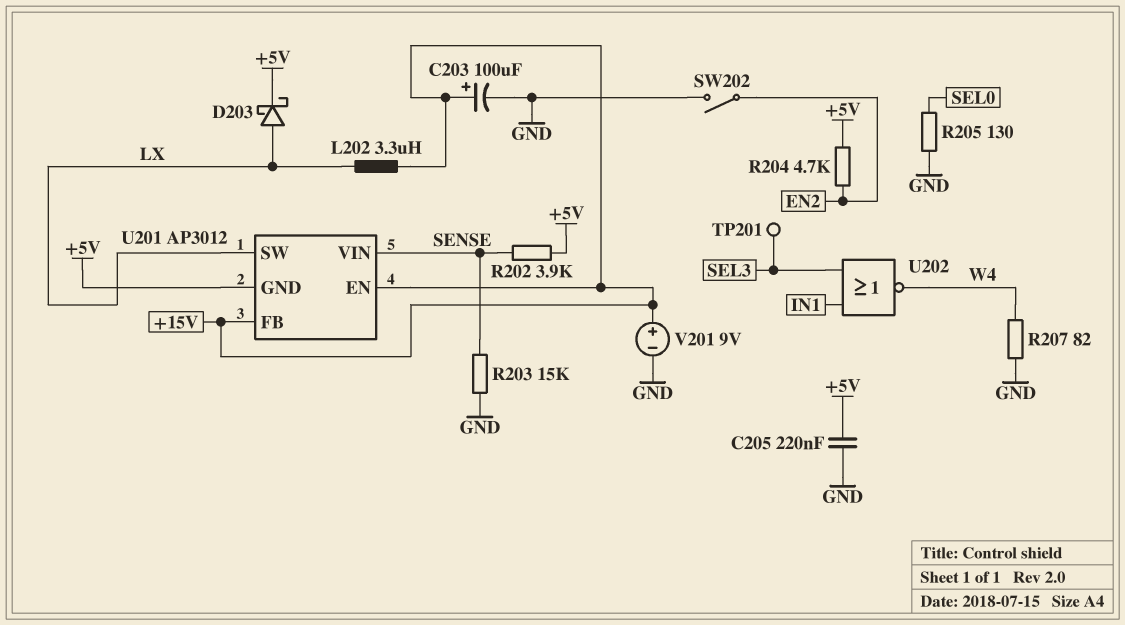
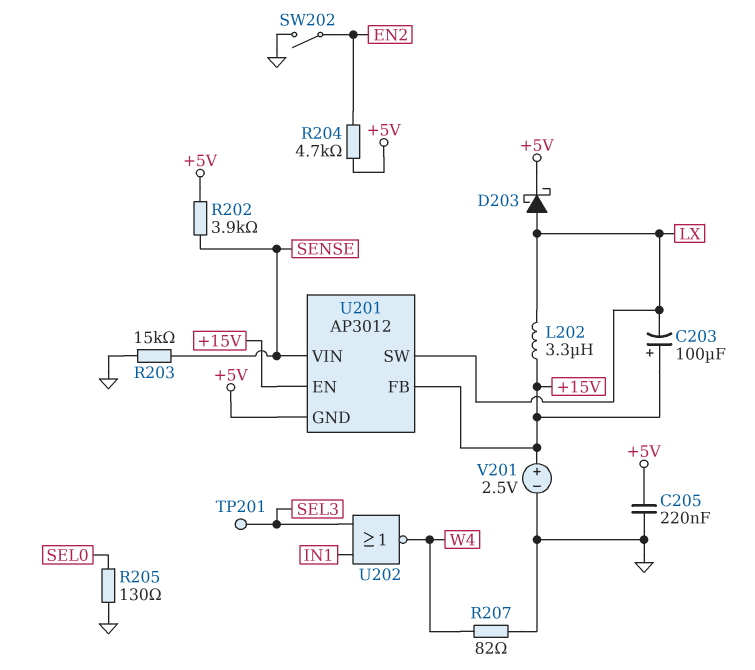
C203: 100uF (plus +15V, minus GND) -> 100uF (plus +15V, minus LX)
V201: 9V (plus +15V, minus GND) -> 2.5V (plus +15V, minus GND)

